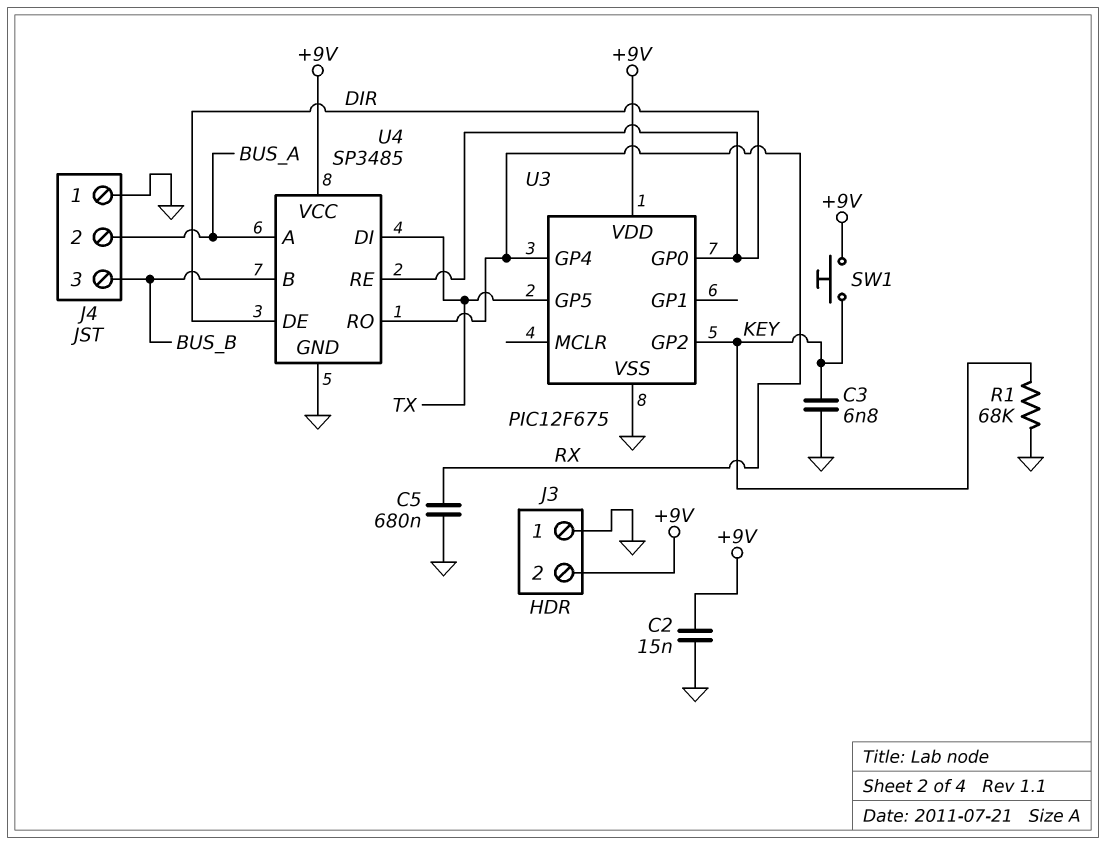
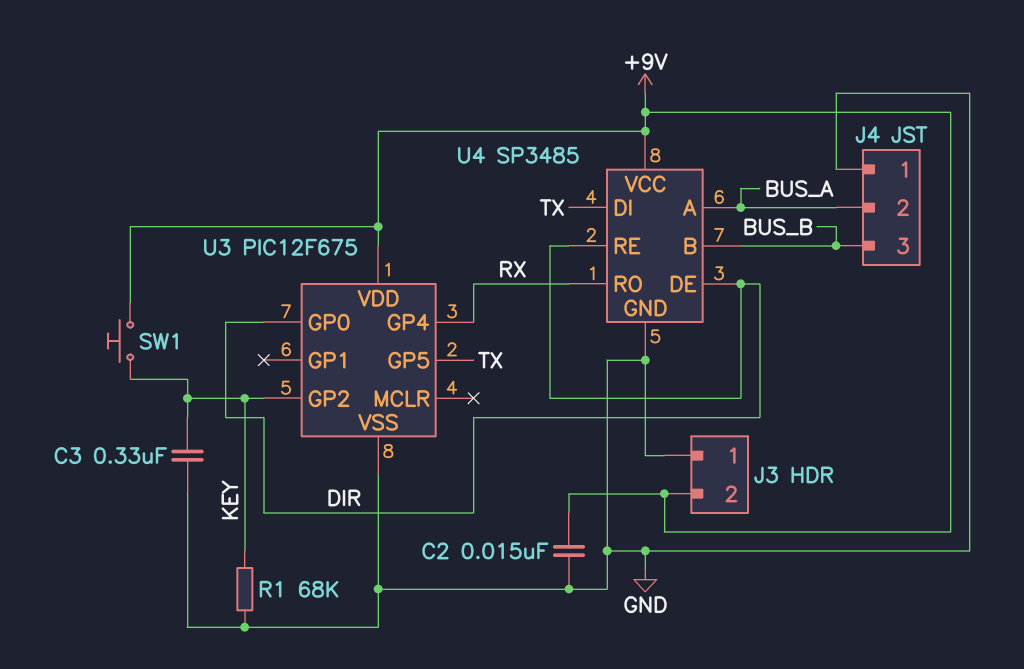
C3: 6.8nF (GND, KEY) -> 330nF (GND, KEY)
C5: 680nF (GND, RX) -> none

